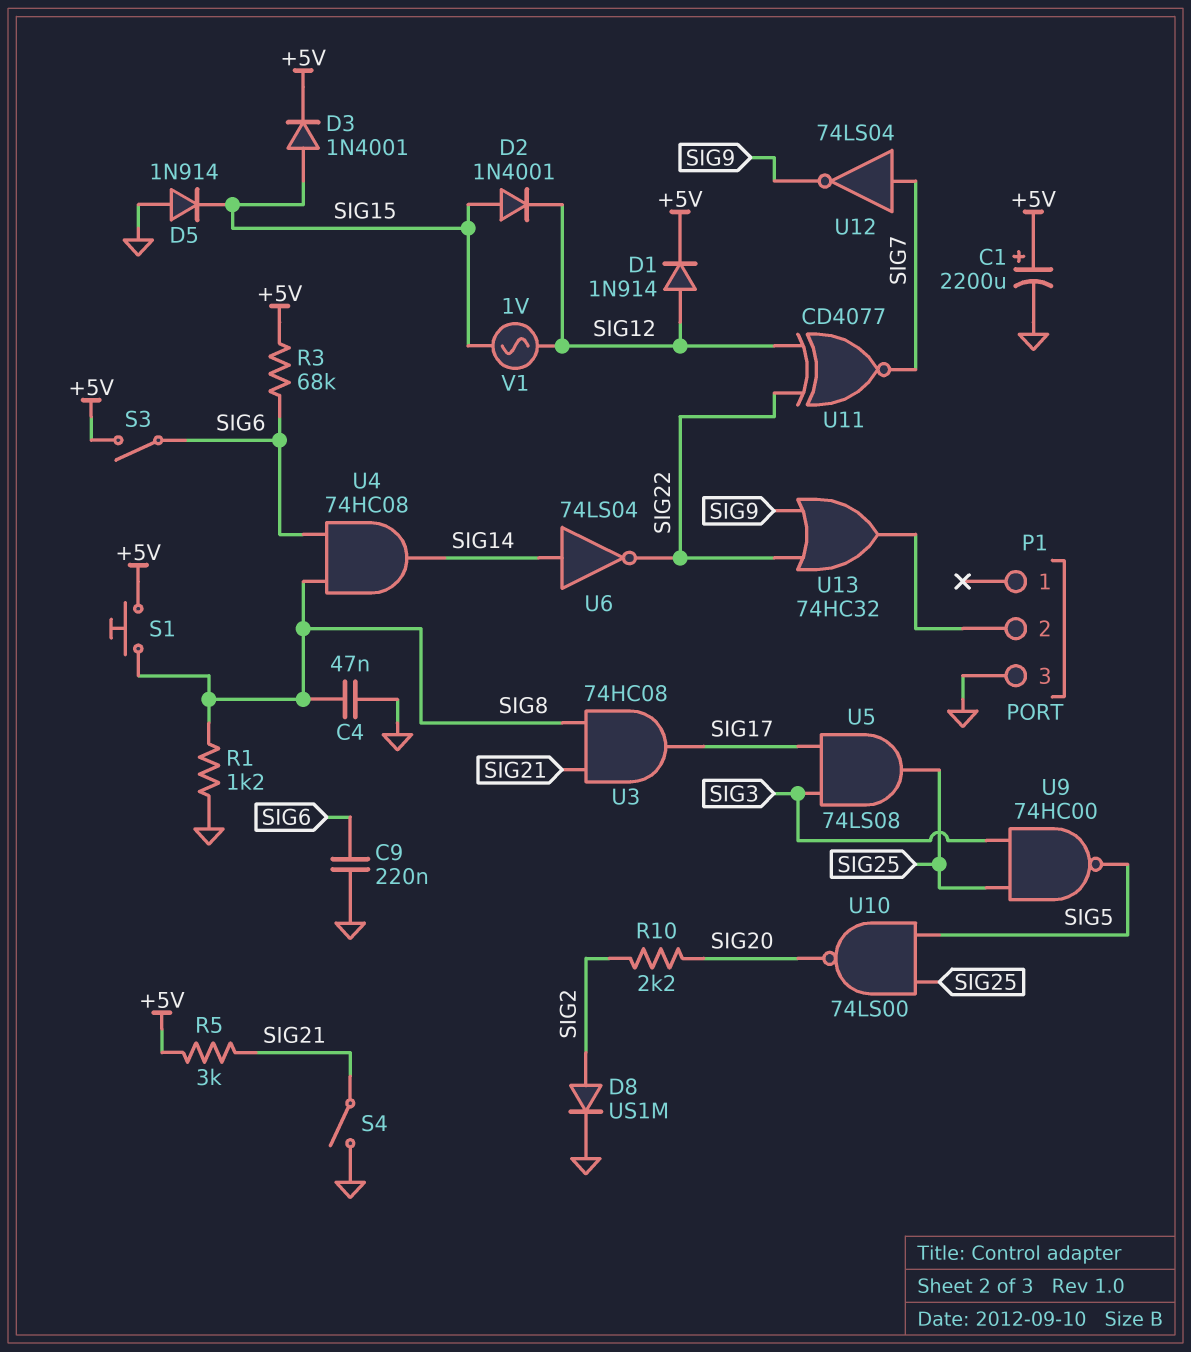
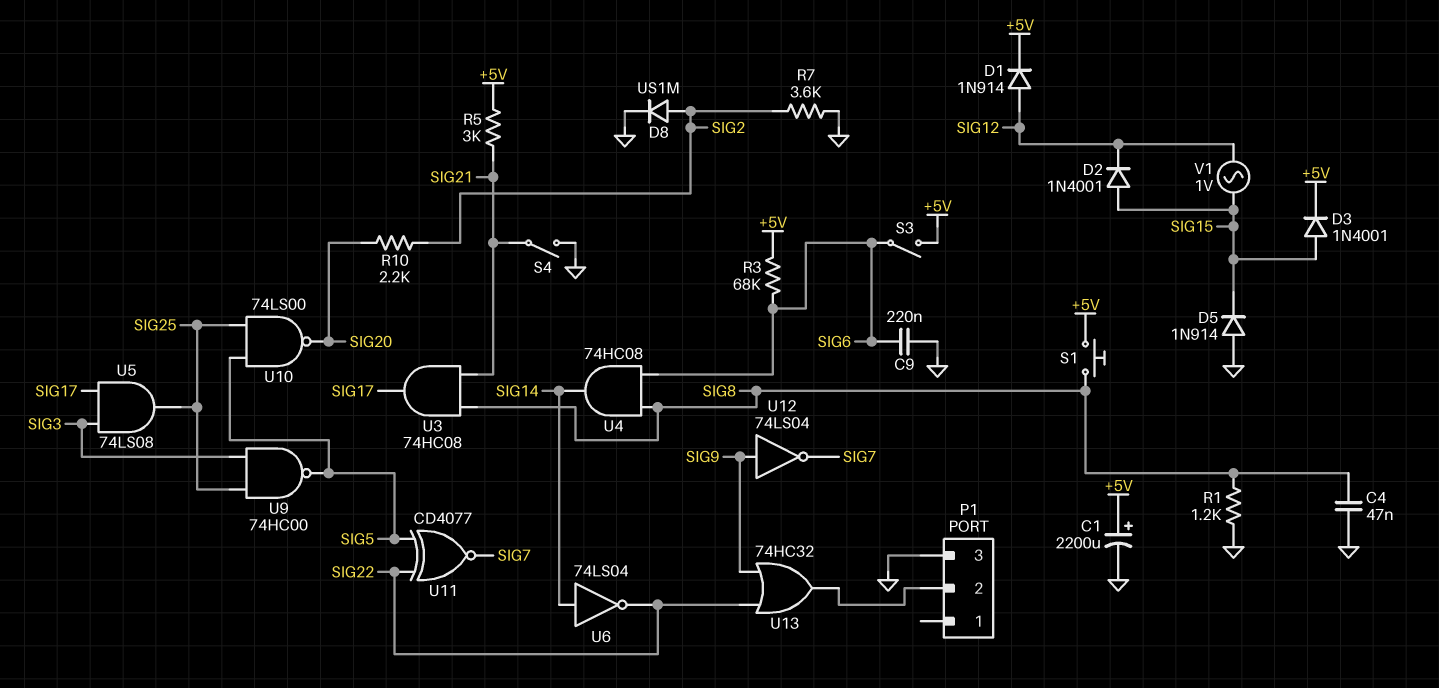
R7: none -> 3.6k (GND, SIG2)
U11: XNOR CD4077 (in SIG12, in SIG22, out SIG7) -> XNOR CD4077 (in SIG5, in SIG22, out SIG7)
U12: NOT 74LS04 (in SIG7, out SIG9) -> NOT 74LS04 (in SIG9, out SIG7)

